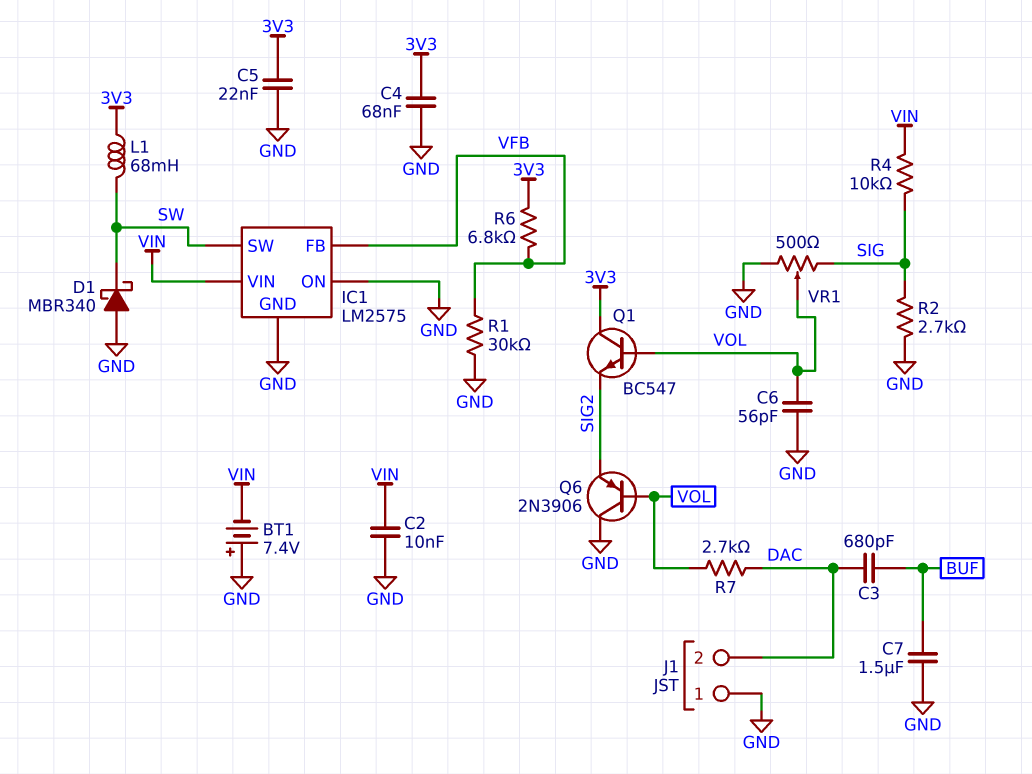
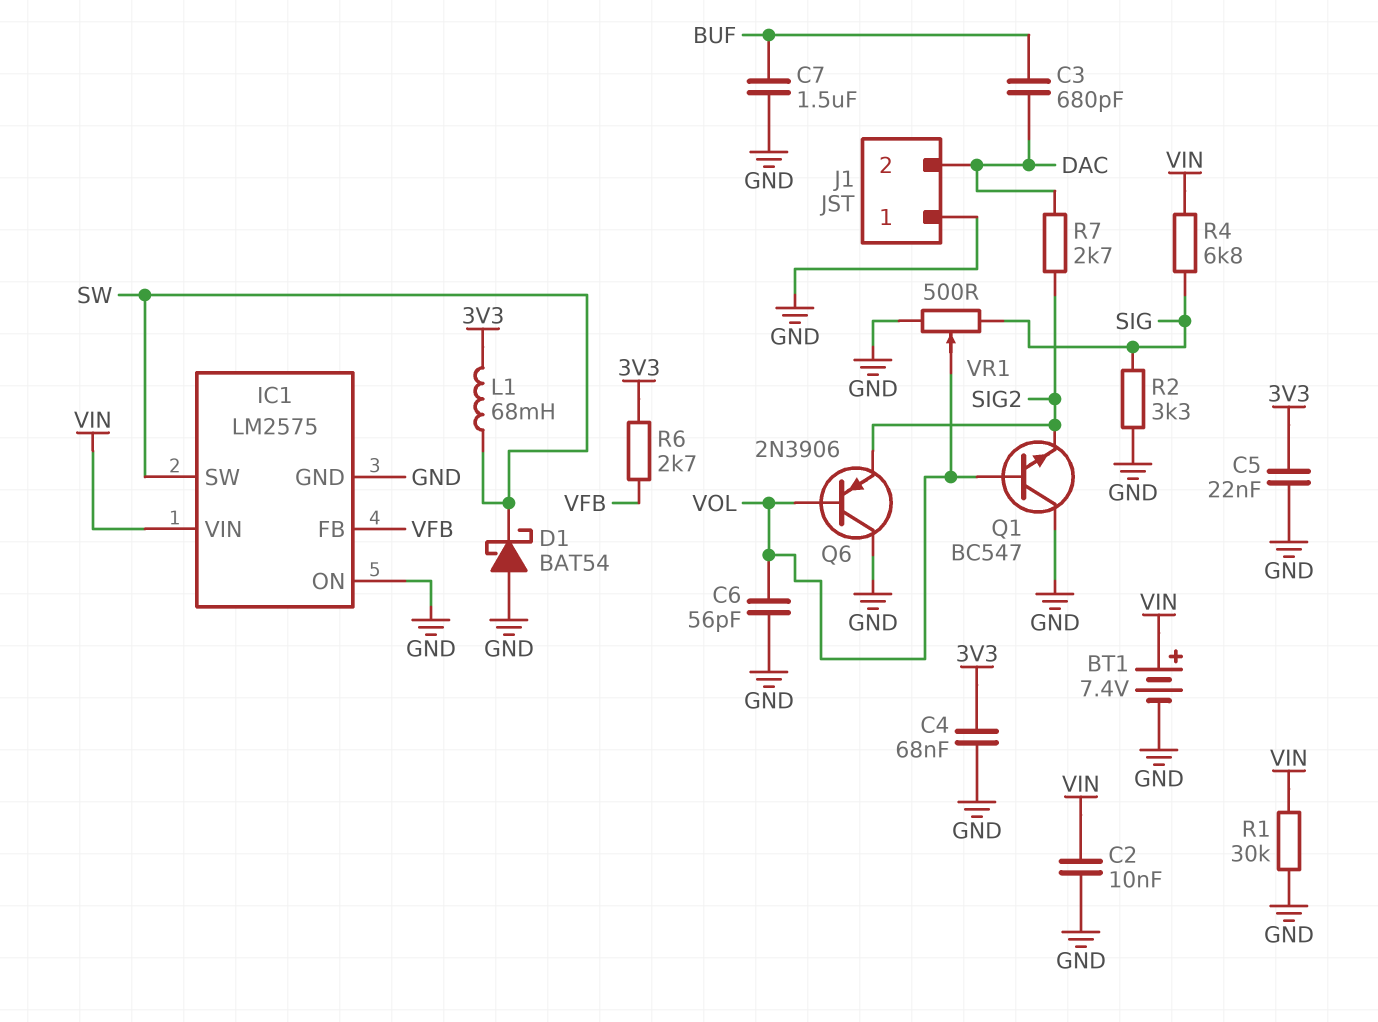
BT1: 7.4V (plus GND, minus VIN) -> 7.4V (plus VIN, minus GND)
D1: schottky MBR340 (A GND, K SW) -> schottky BAT54 (A GND, K SW)
Q1: NPN BC547 (B VOL, C 3V3, E SIG2) -> NPN BC547 (B VOL, C GND, E SIG2)
R1: 30k (GND, VFB) -> 30k (GND, VIN)
R2: 2.7k (GND, SIG) -> 3.3k (GND, SIG)
R4: 10k (SIG, VIN) -> 6.8k (SIG, VIN)
R6: 6.8k (3V3, VFB) -> 2.7k (3V3, VFB)
R7: 2.7k (DAC, VOL) -> 2.7k (DAC, SIG2)

